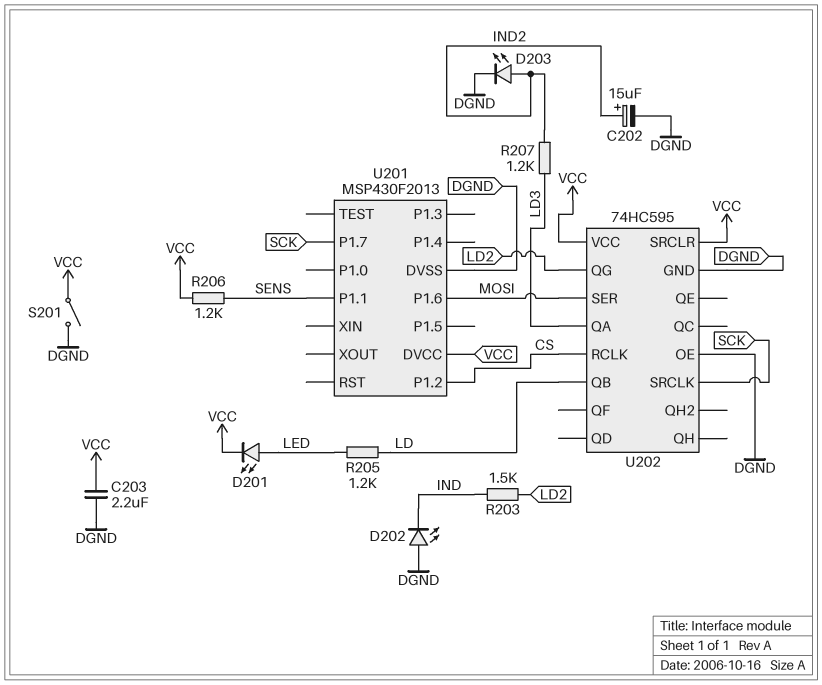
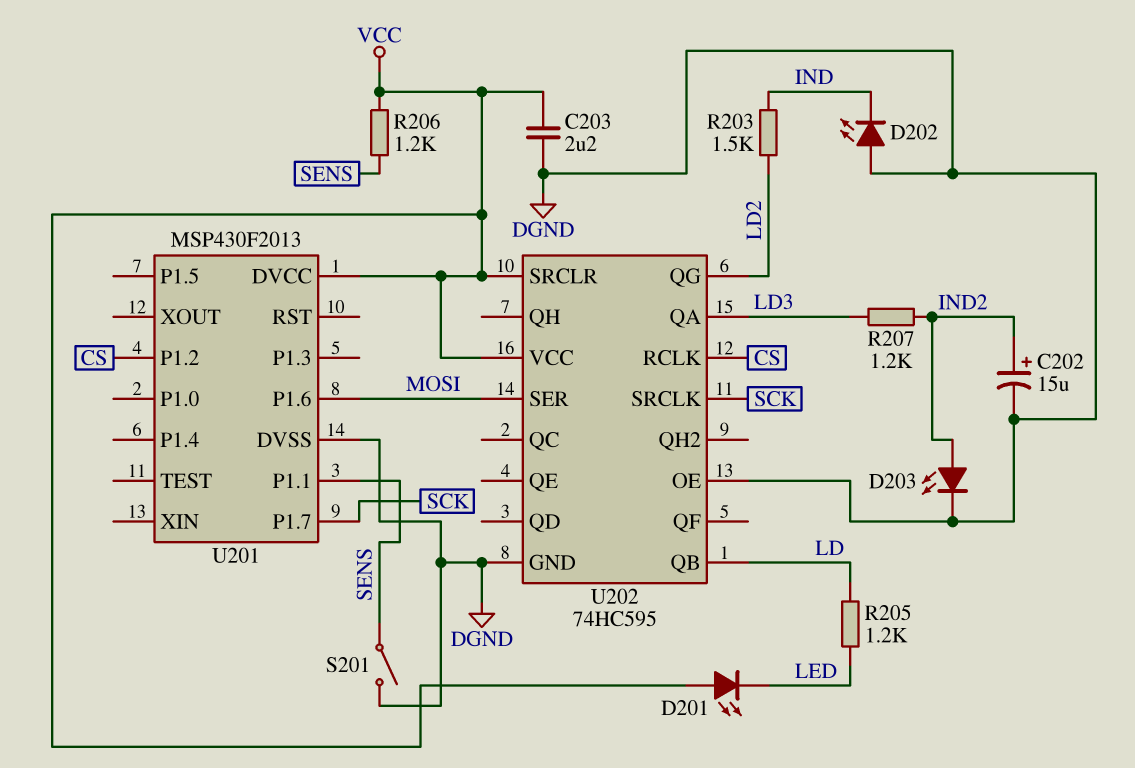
D201: LED (A LED, K VCC) -> LED (A VCC, K LED)
S201: switch (DGND, VCC) -> switch (DGND, SENS)

